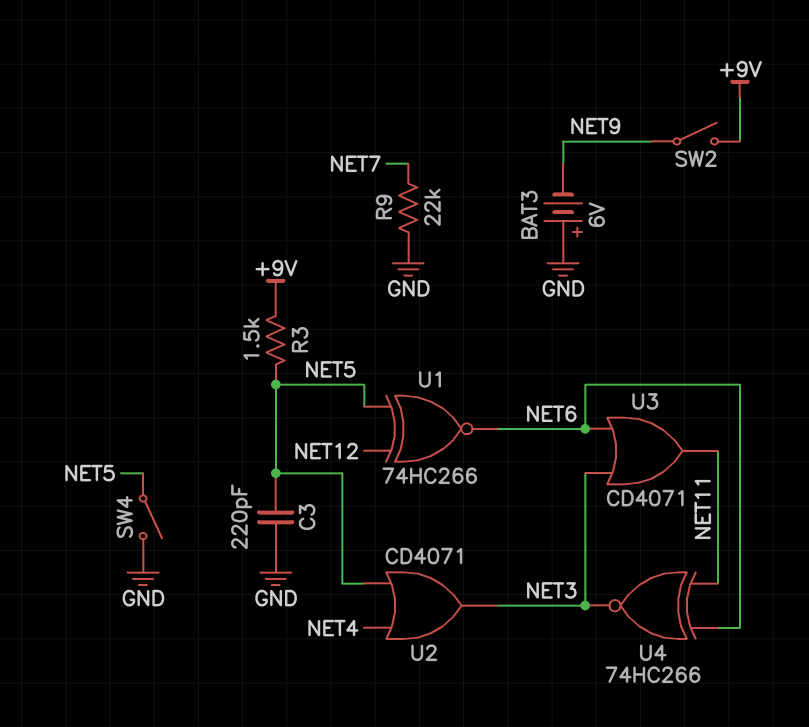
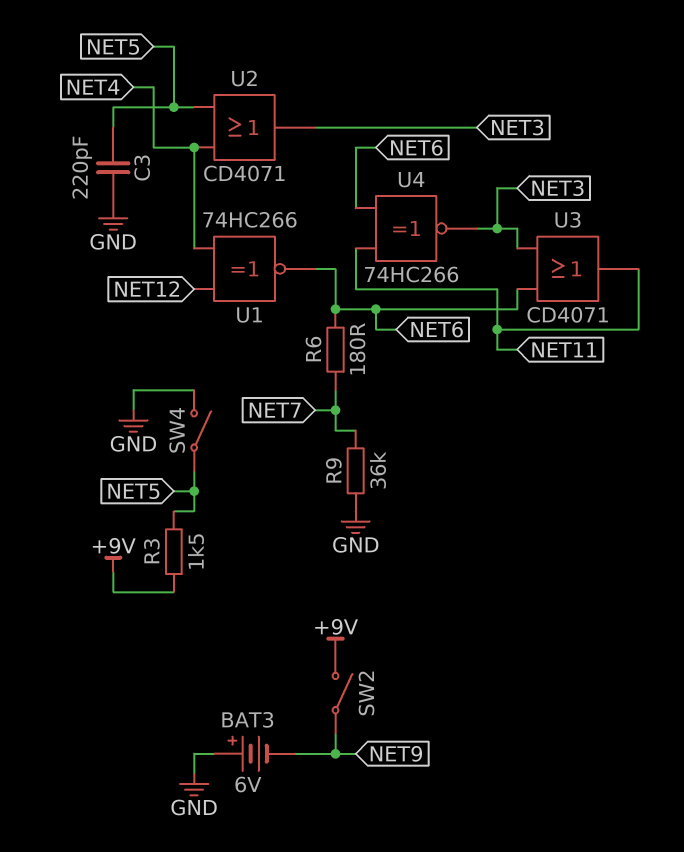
R6: none -> 180 (NET6, NET7)
R9: 22k (GND, NET7) -> 36k (GND, NET7)
U1: XNOR 74HC266 (in NET5, in NET12, out NET6) -> XNOR 74HC266 (in NET4, in NET12, out NET6)

